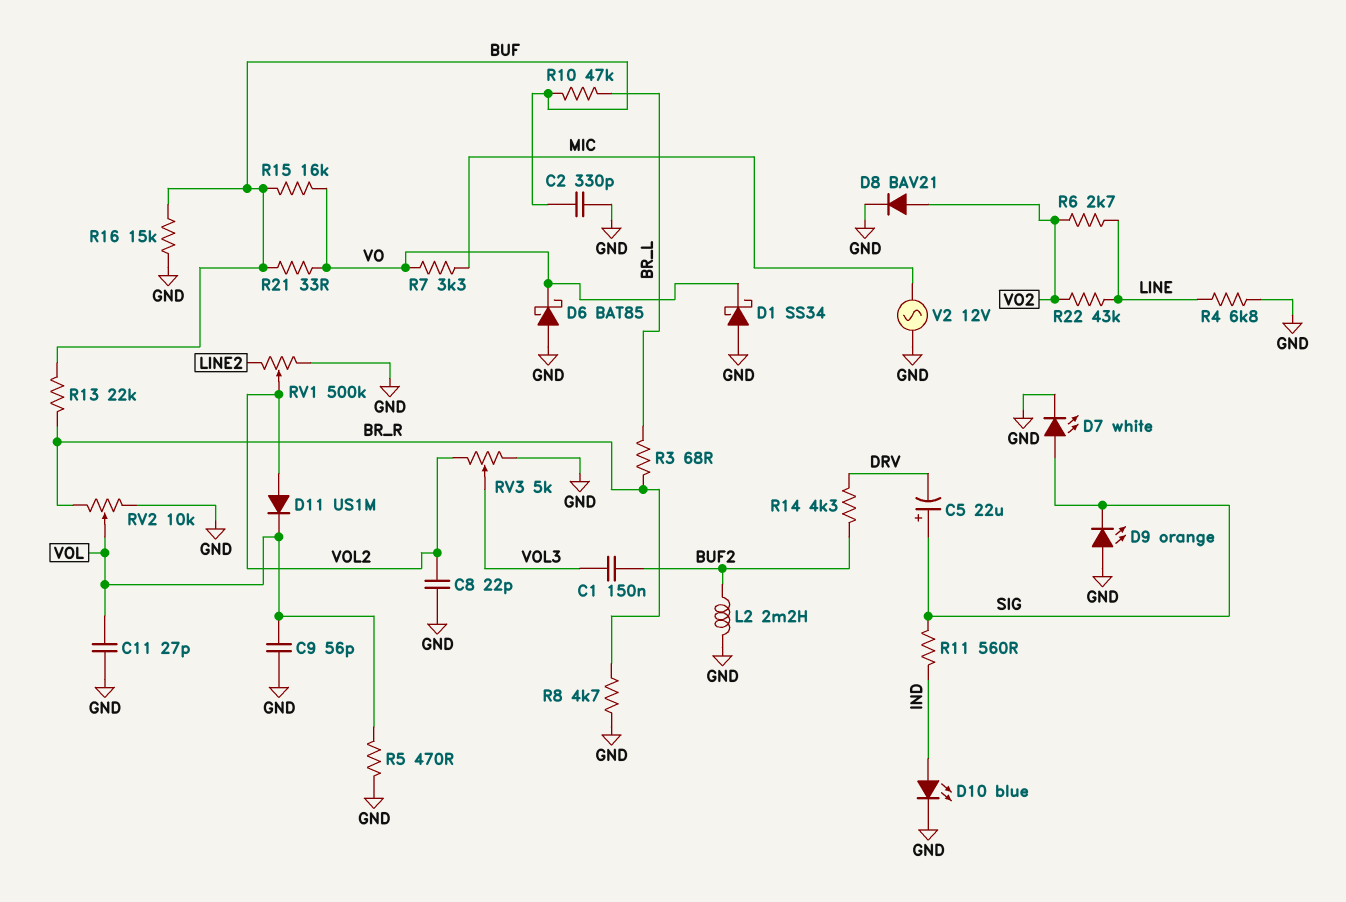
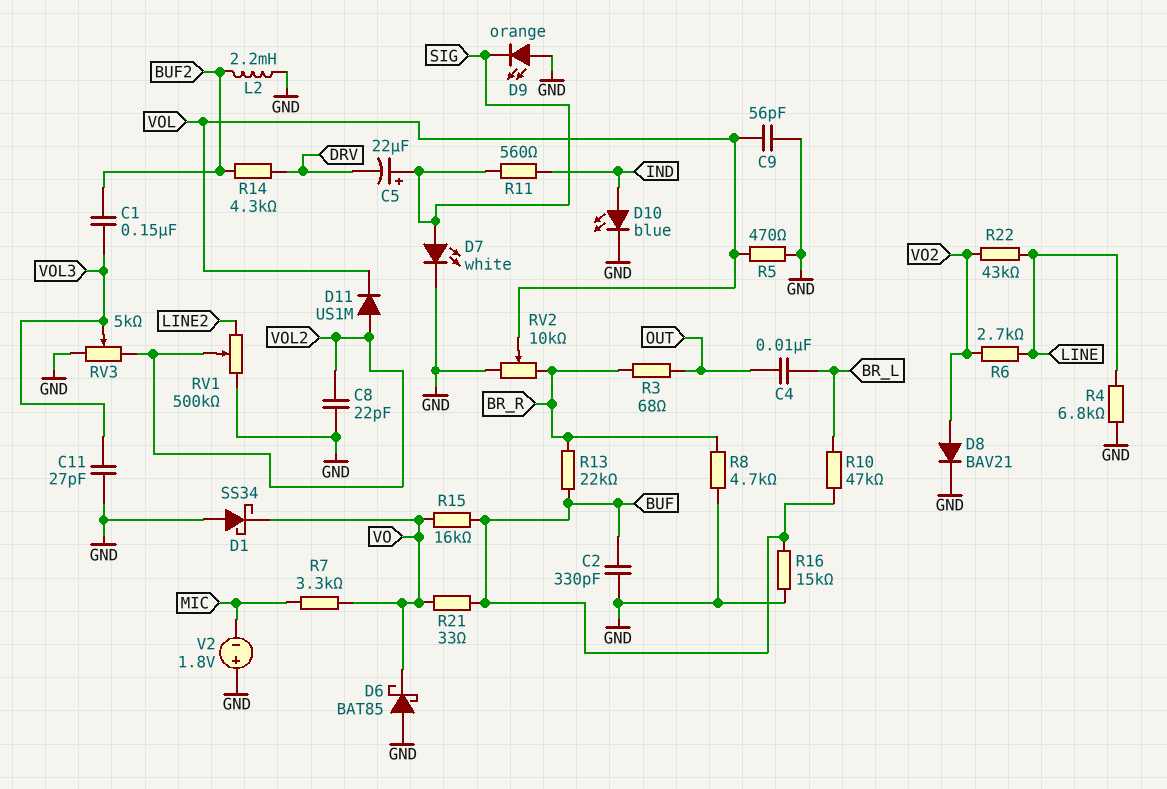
C4: none -> 10nF (BR_L, OUT)
C11: 27pF (GND, VOL) -> 27pF (GND, VOL3)
R3: 68 (BR_L, BR_R) -> 68 (BR_R, OUT)
V2: AC 12V (GND, MIC) -> 1.8V (plus GND, minus MIC)

